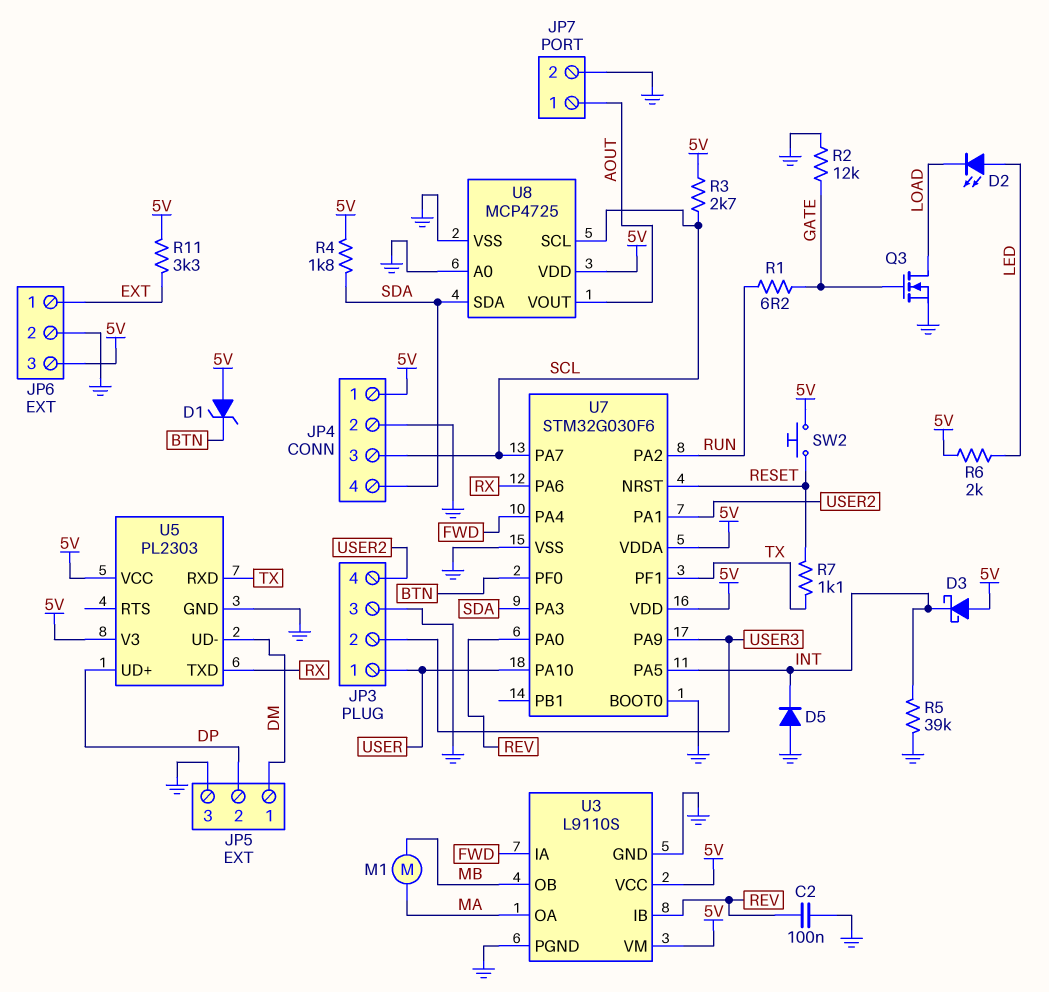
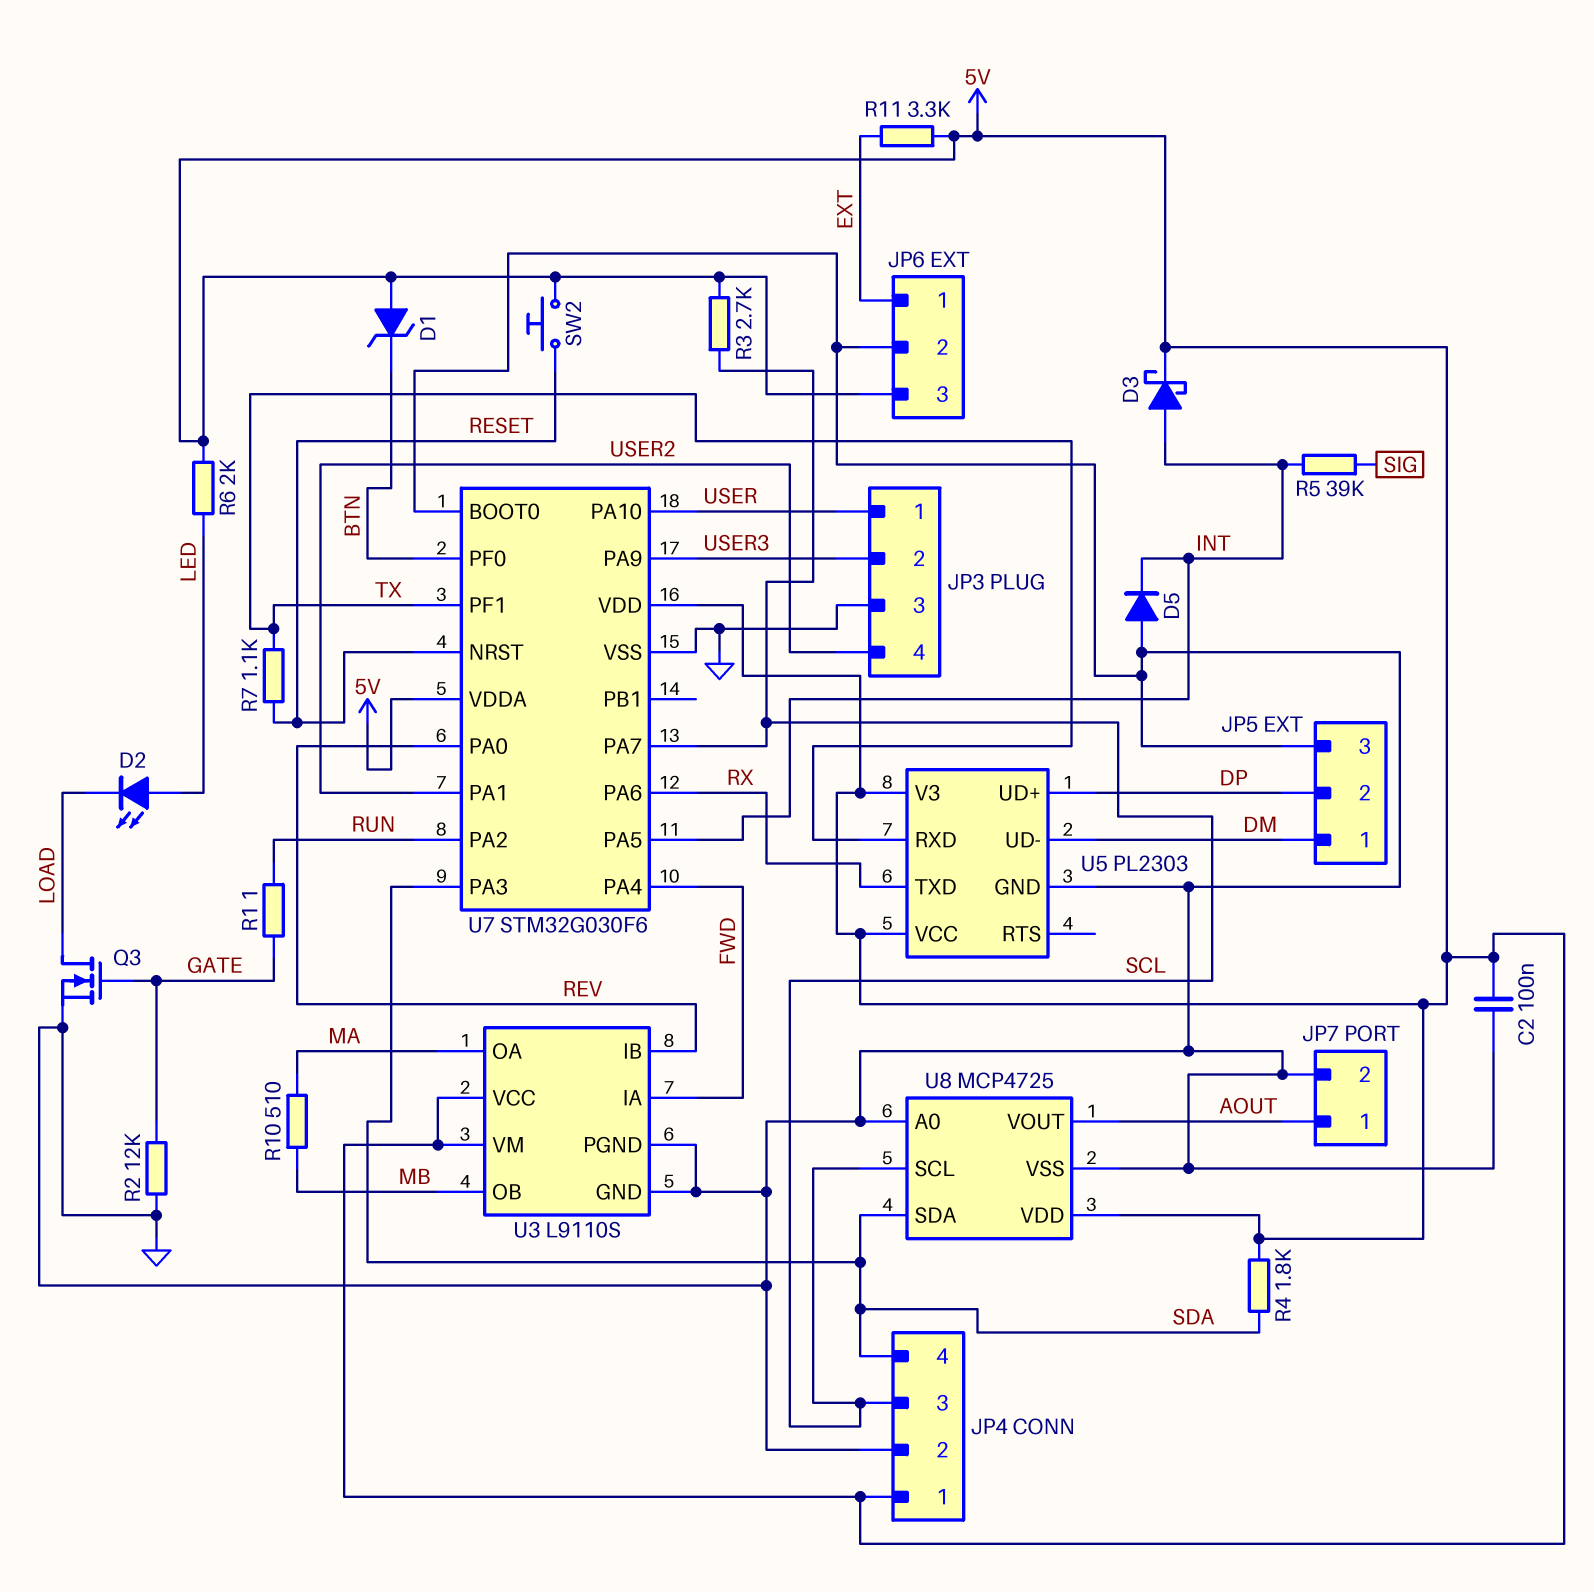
C2: 100nF (GND, REV) -> 100nF (5V, GND)
D3: schottky (A 5V, K INT) -> schottky (A INT, K 5V)
M1: motor (MA, MB) -> none
R1: 6.2 (GATE, RUN) -> 1 (GATE, RUN)
R5: 39k (GND, INT) -> 39k (INT, SIG)
R10: none -> 510 (MA, MB)

